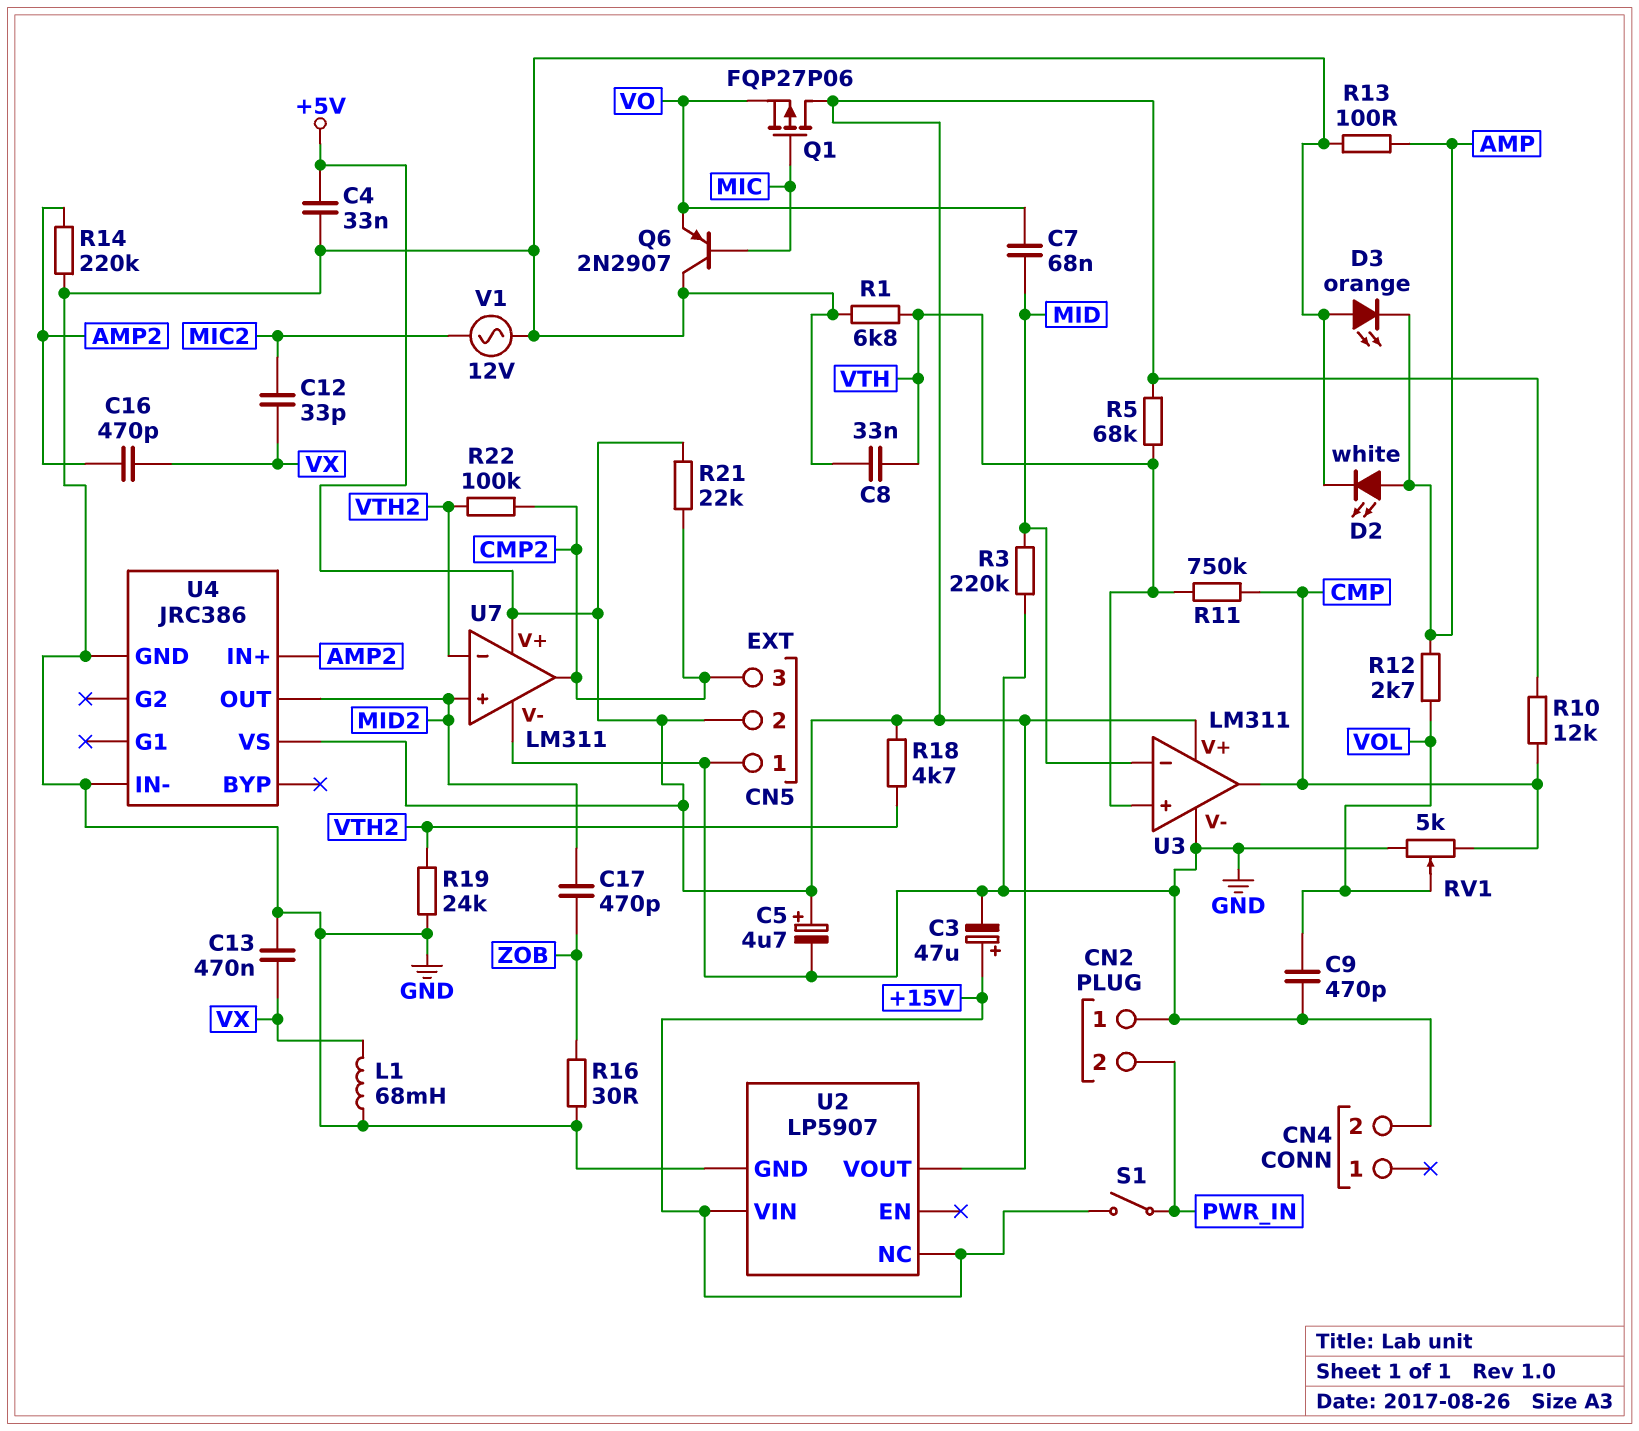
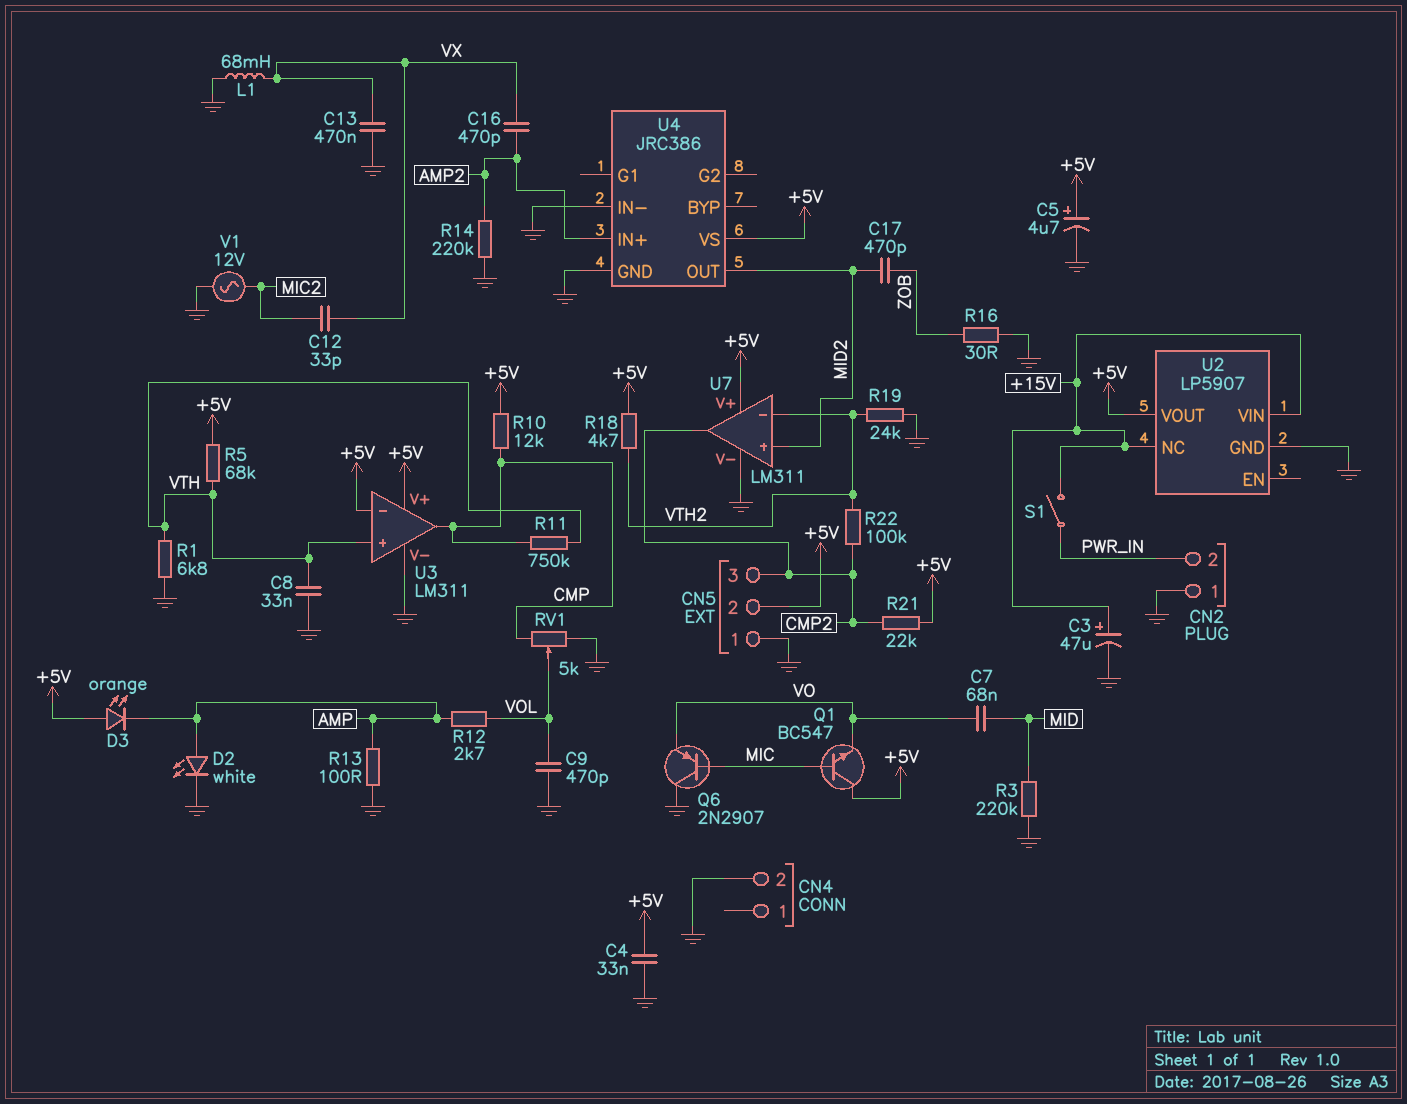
D3: LED orange (A GND, K AMP) -> LED orange (A +5V, K AMP)
Q1: PMOS FQP27P06 (G MIC, D +5V, S VO) -> NPN BC547 (B MIC, C +5V, E VO)
U3 pin in-: MID -> +5V

